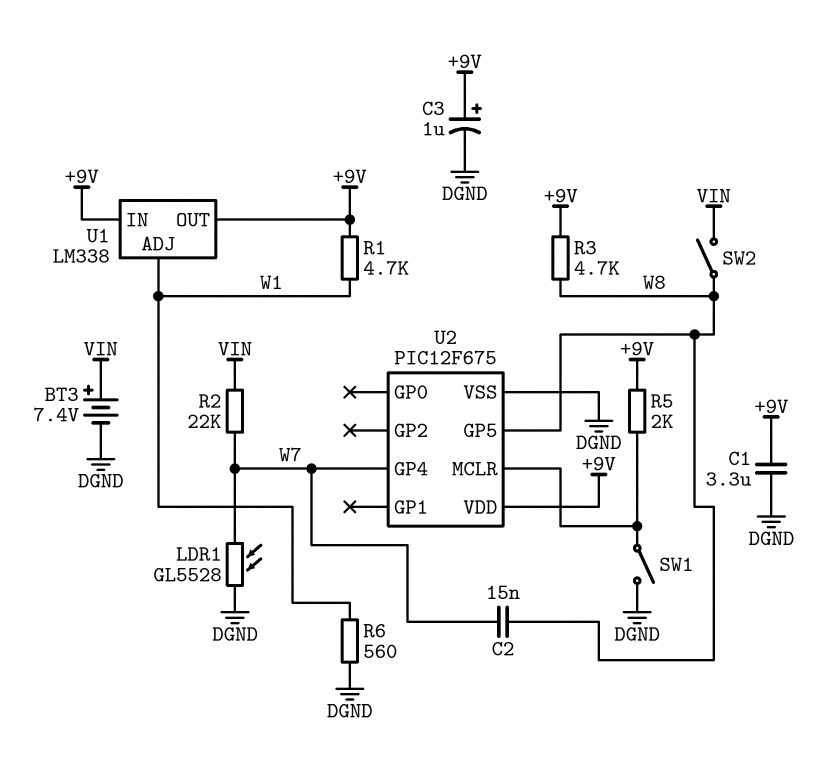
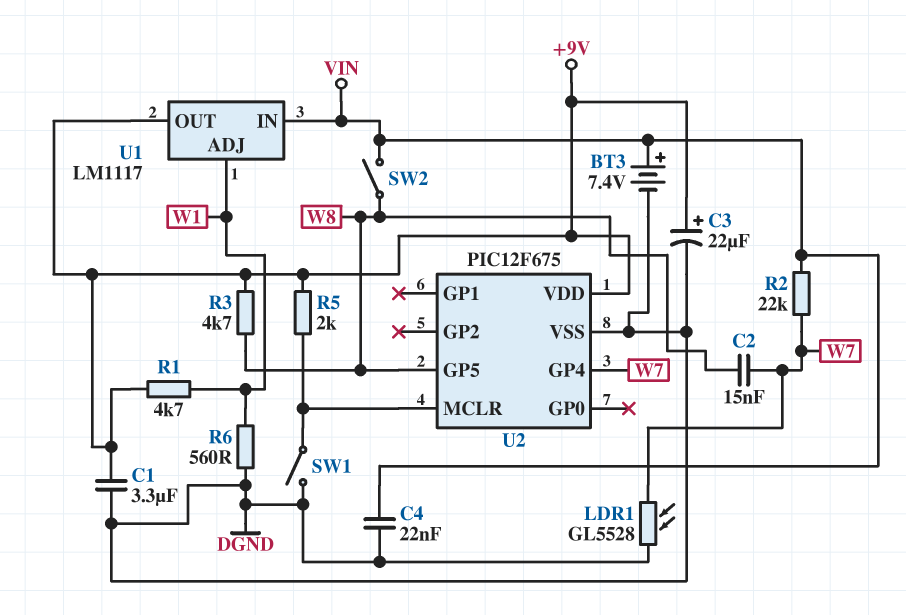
C3: 1uF (plus +9V, minus DGND) -> 22uF (plus +9V, minus DGND)
C4: none -> 22nF (DGND, VIN)
U1: LM338 -> LM1117
U1 pin IN: +9V -> VIN

